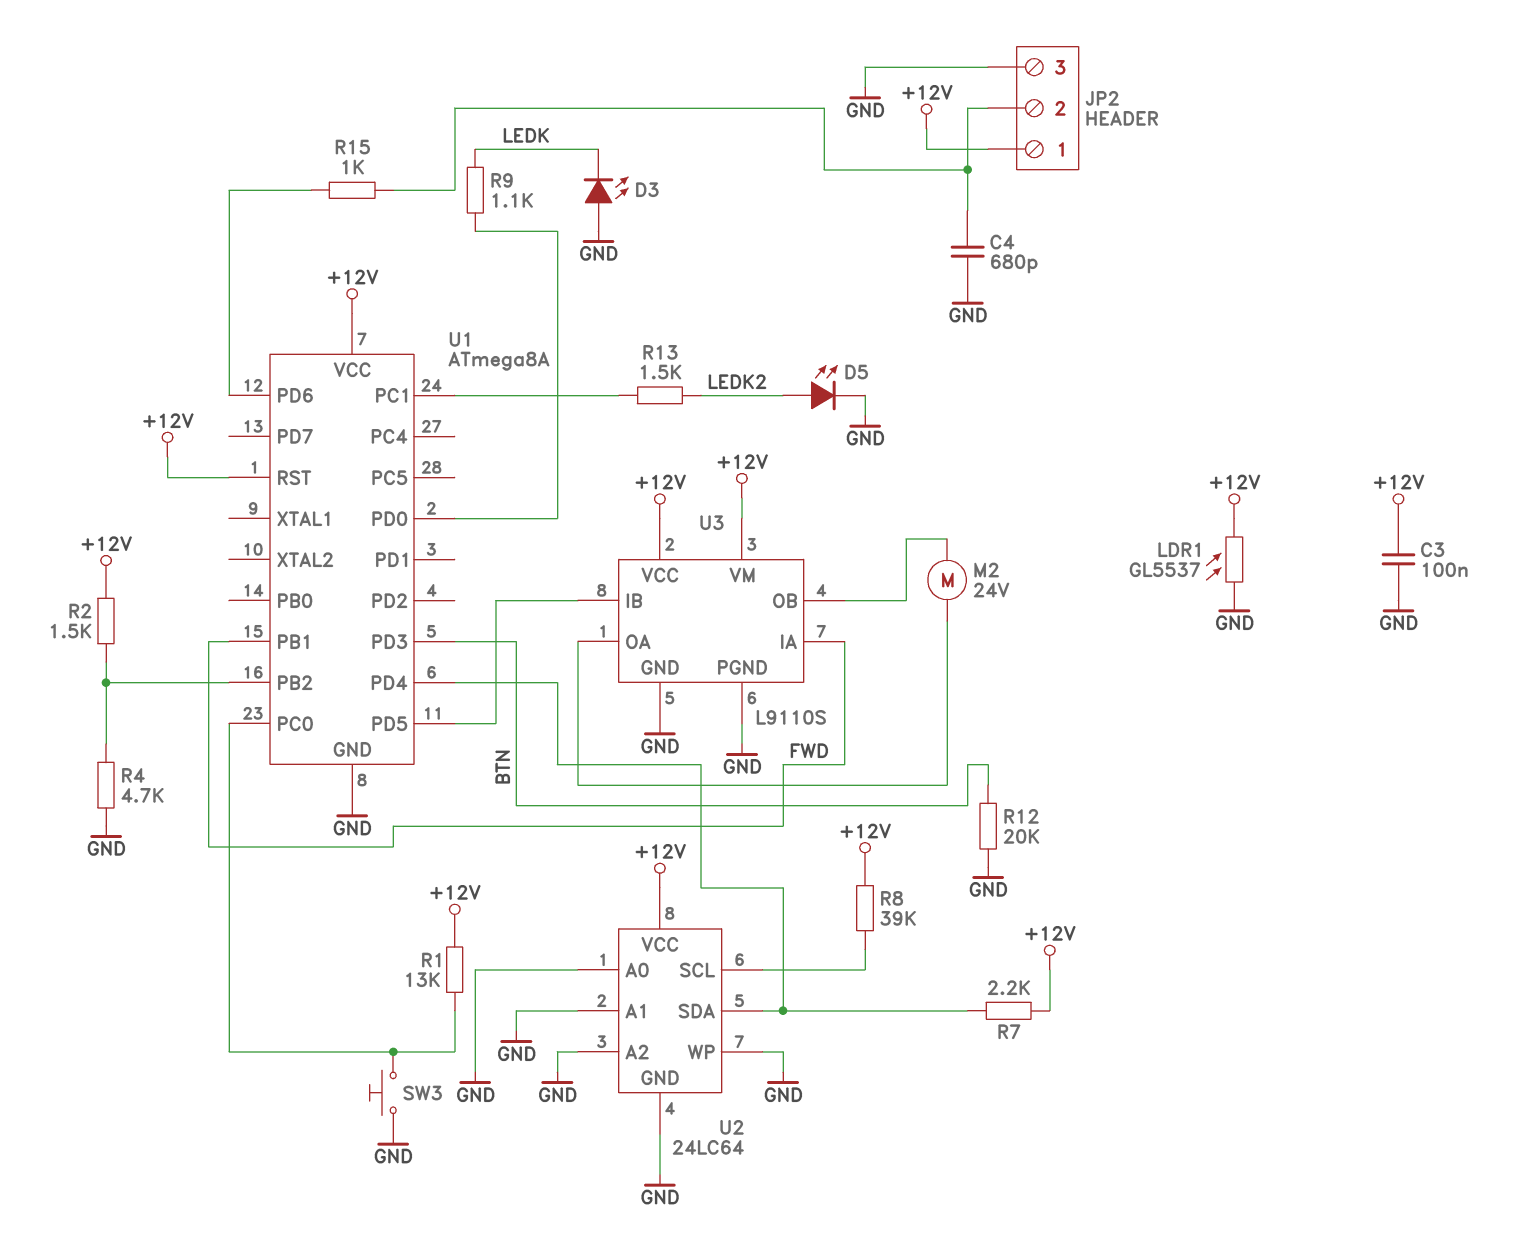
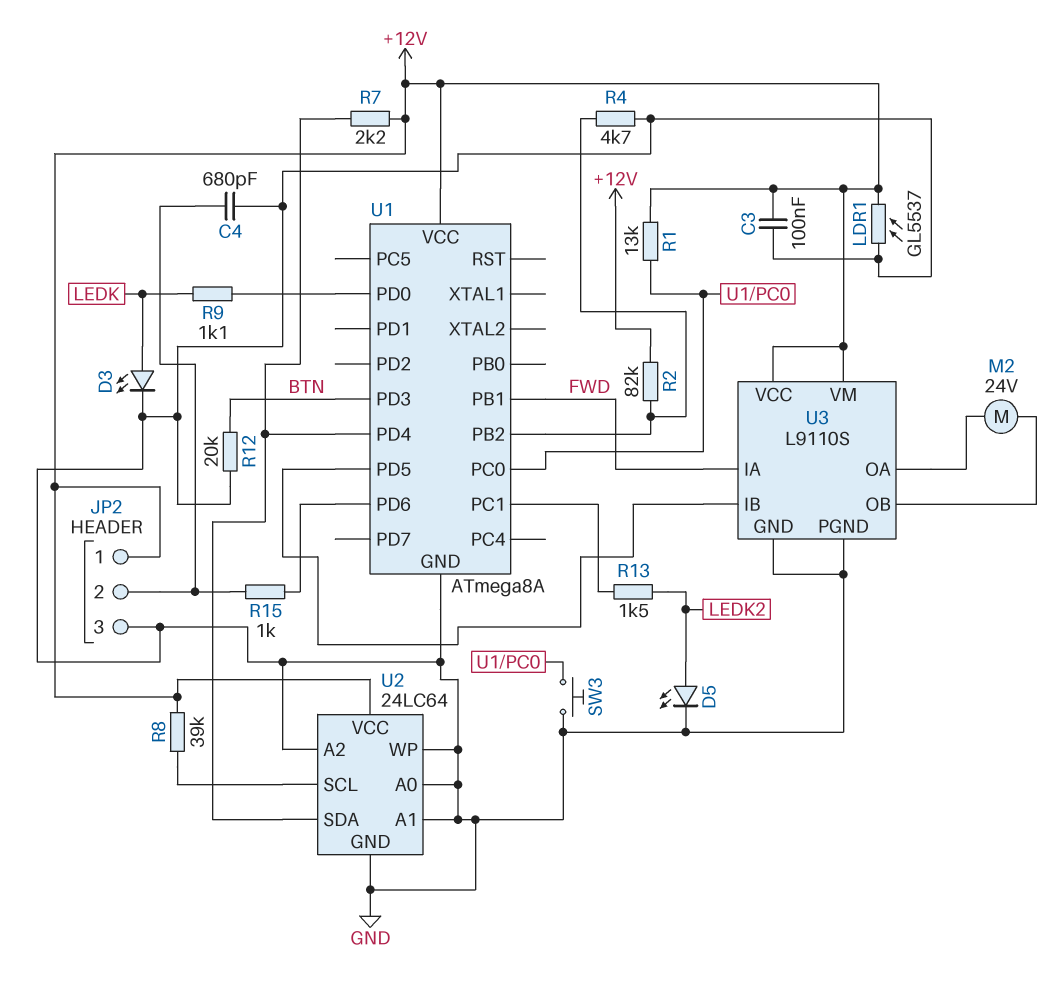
D3: LED (A GND, K LEDK) -> LED (A LEDK, K GND)
R2: 1.5k (+12V, U1/PB2) -> 82k (+12V, U1/PB2)
U1 pin RST: +12V -> none

